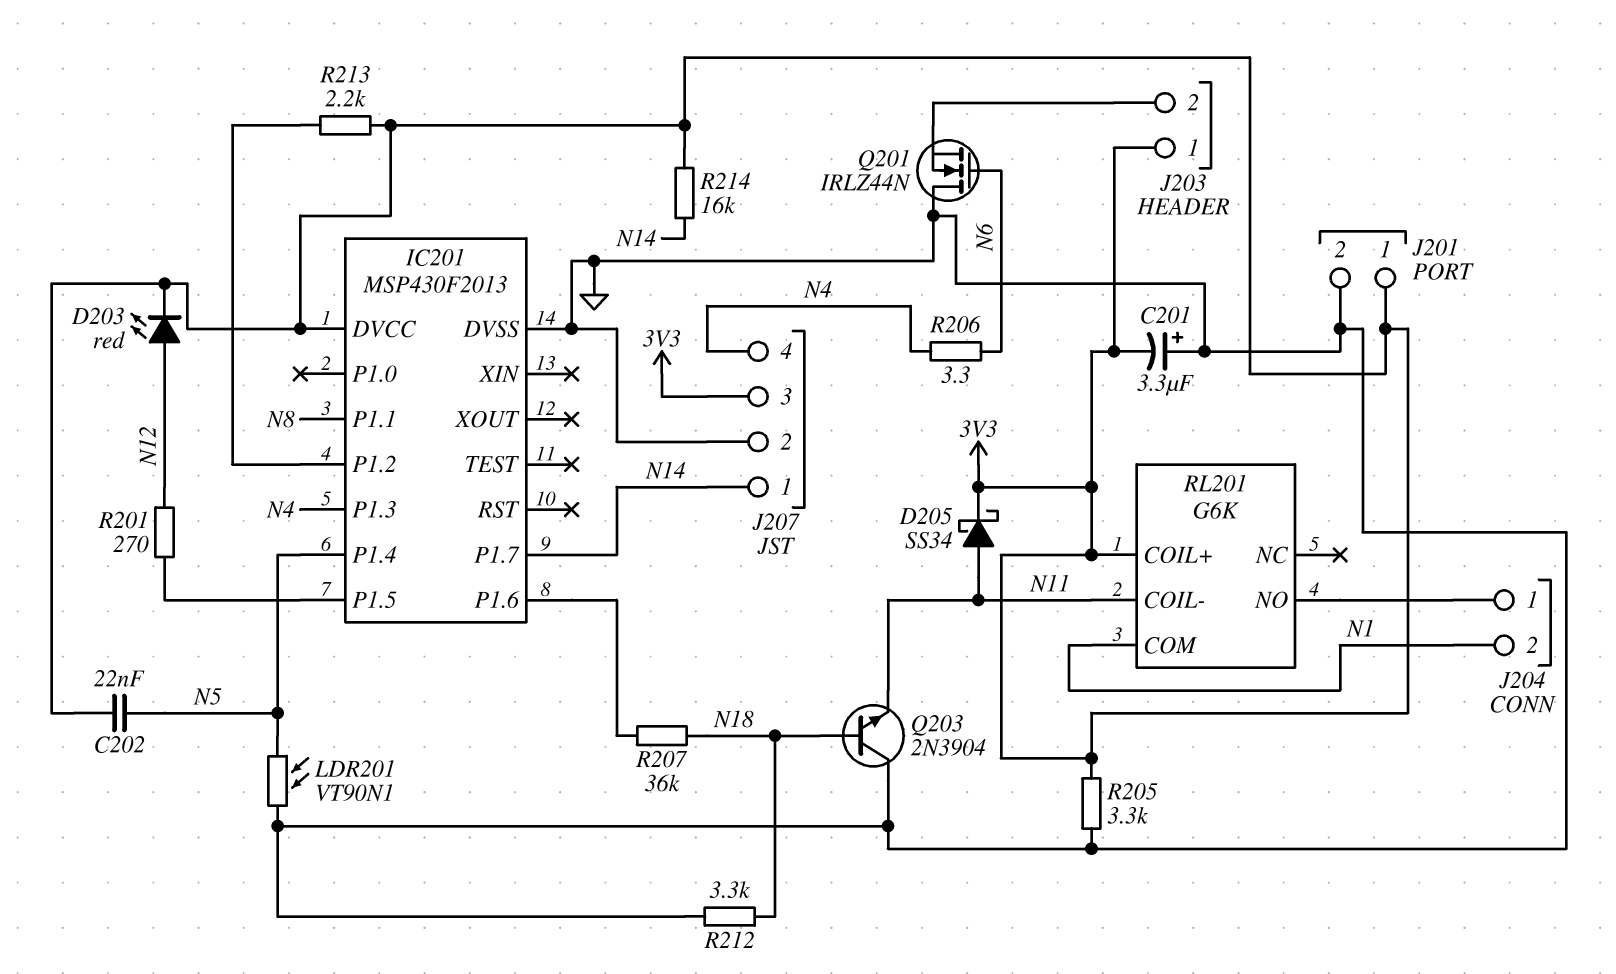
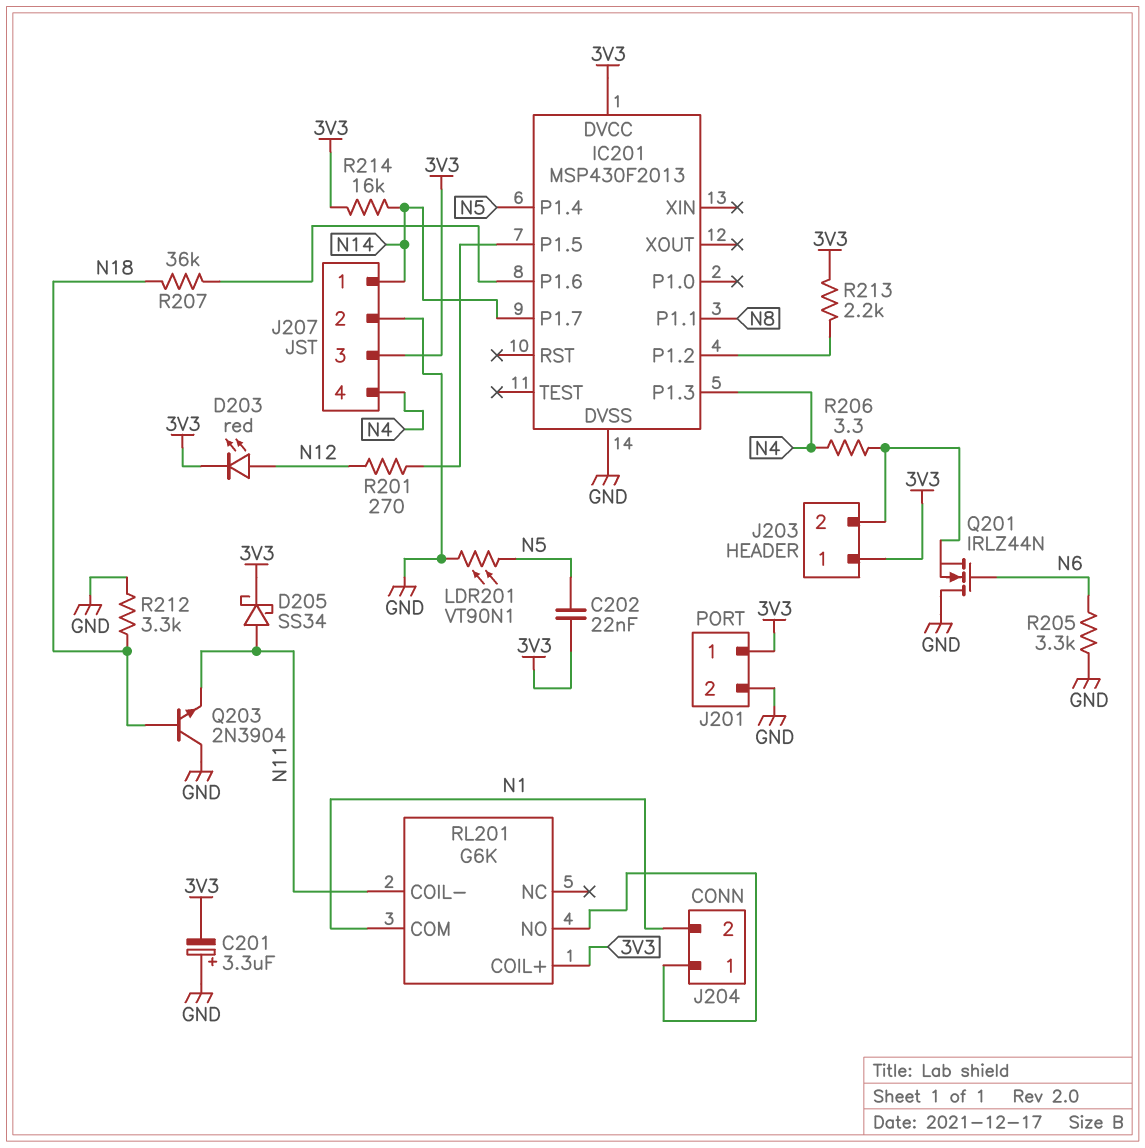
R205: 3.3k (3V3, GND) -> 3.3k (GND, N6)
R206: 3.3 (N4, N6) -> 3.3 (J203/2, N4)

